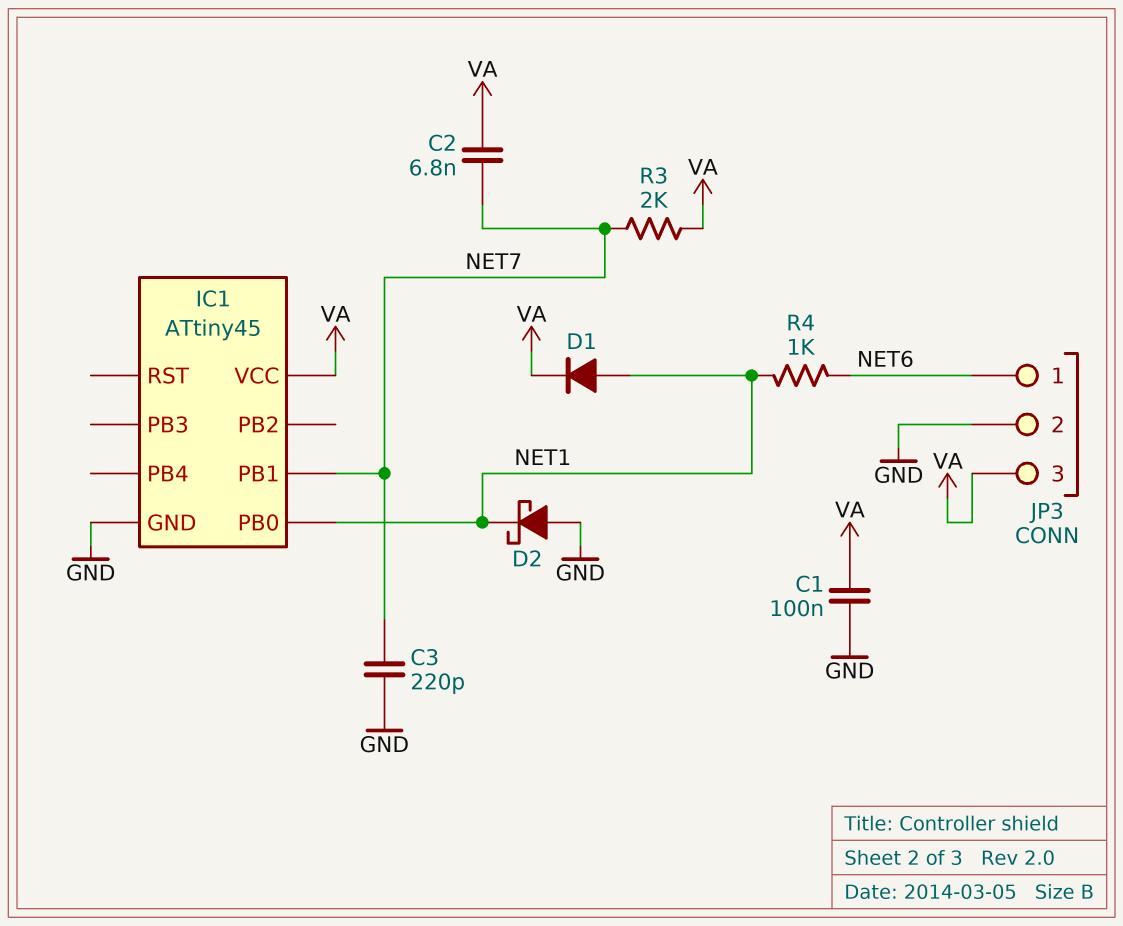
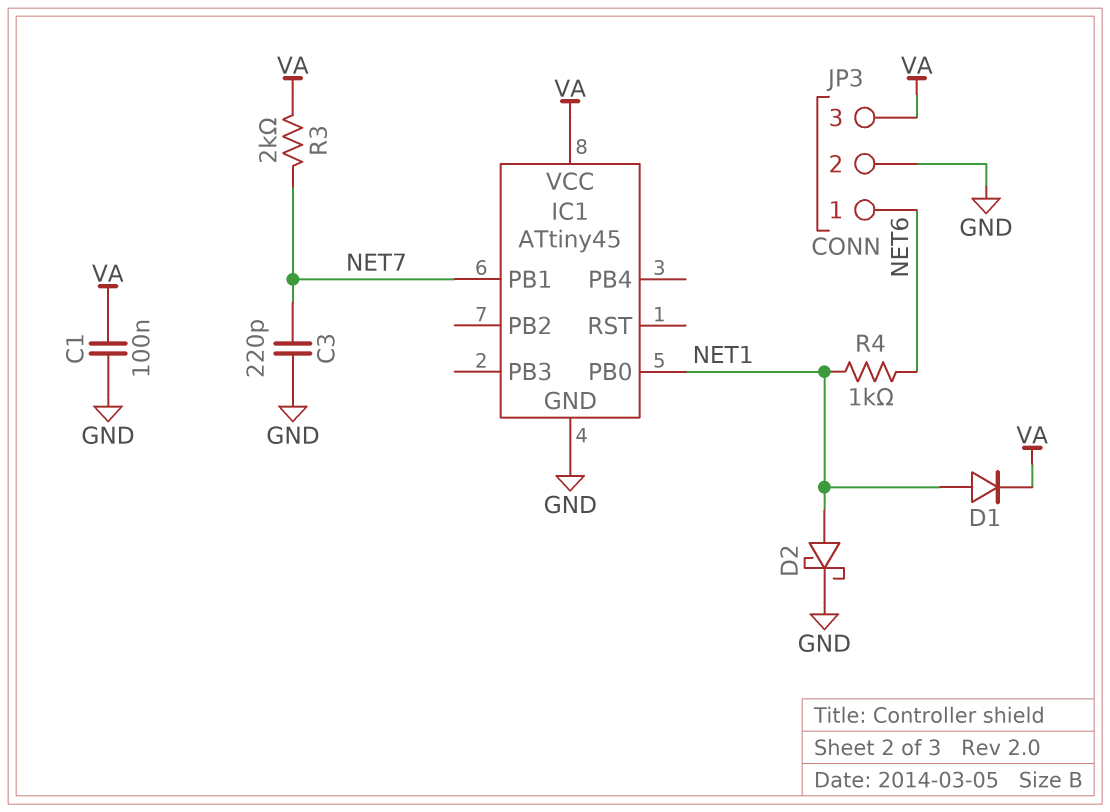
C2: 6.8nF (NET7, VA) -> none
D2: schottky (A GND, K NET1) -> schottky (A NET1, K GND)

